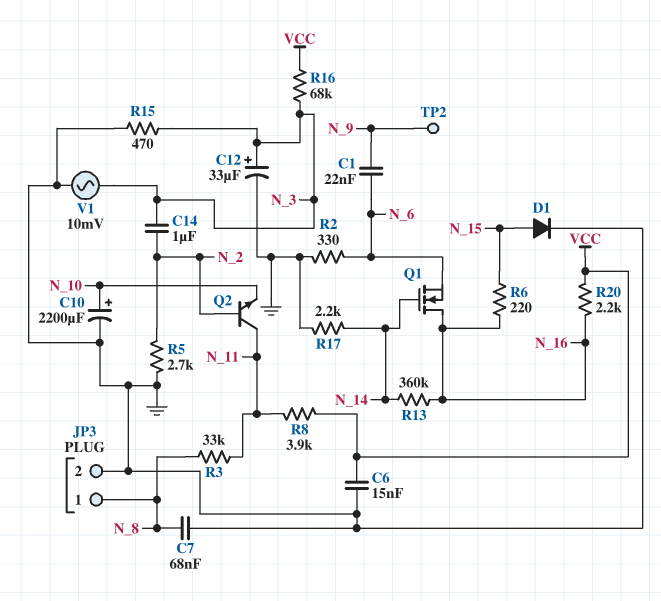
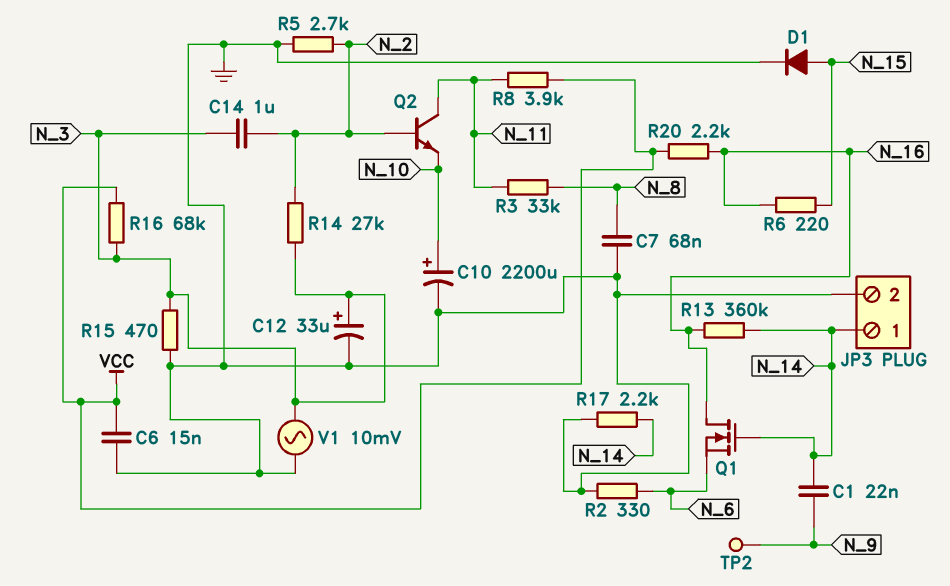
C1: 22nF (N_6, N_9) -> 22nF (N_9, N_14)
JP3 pin 1: N_8 -> N_14
R14: none -> 27k (N_2, N_3)

